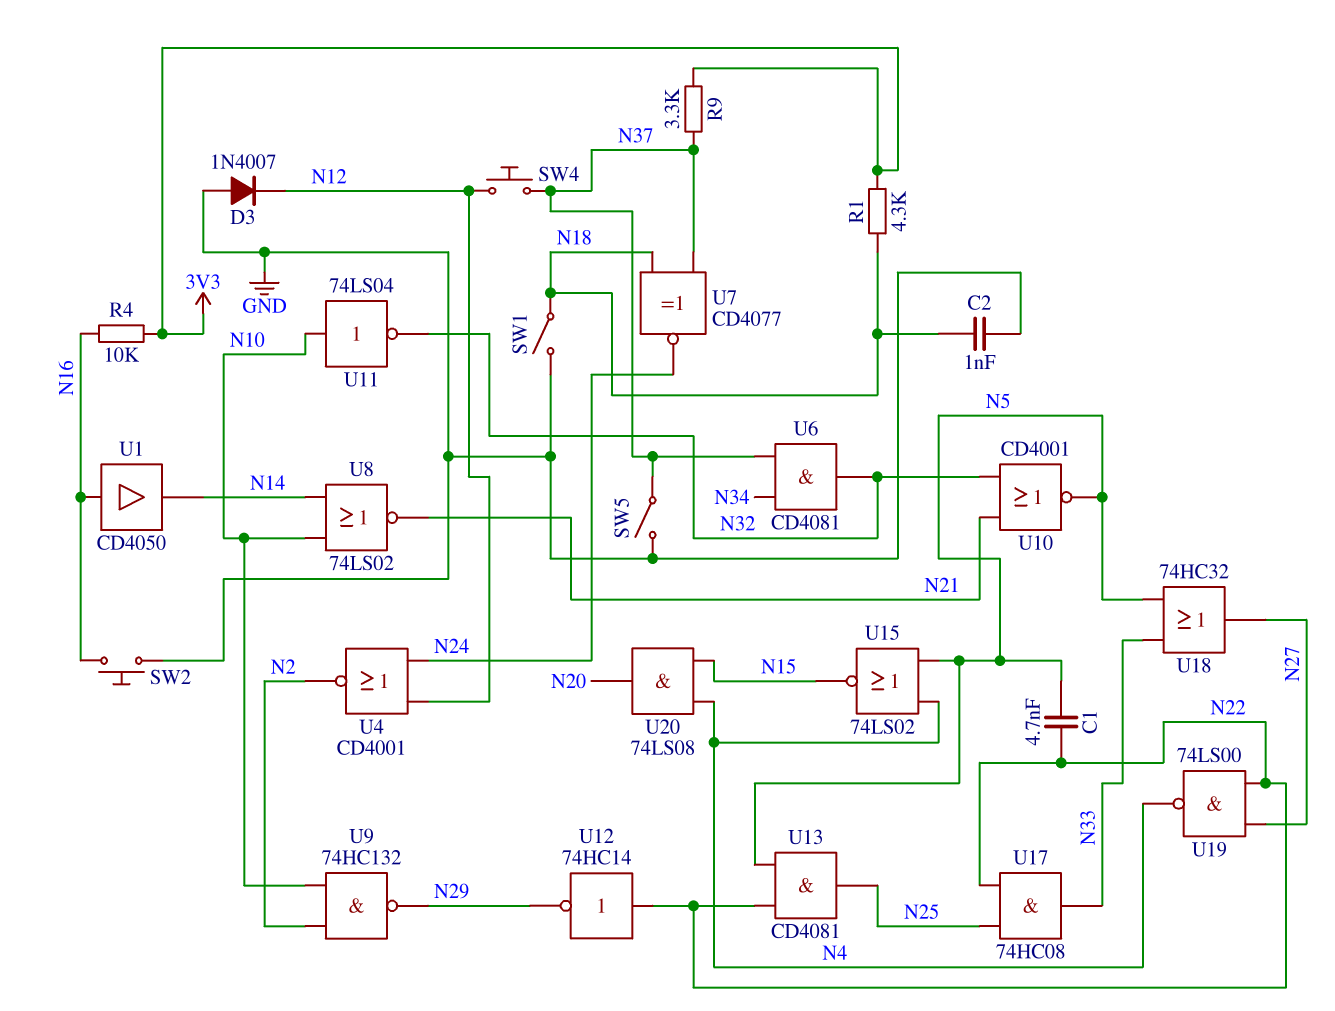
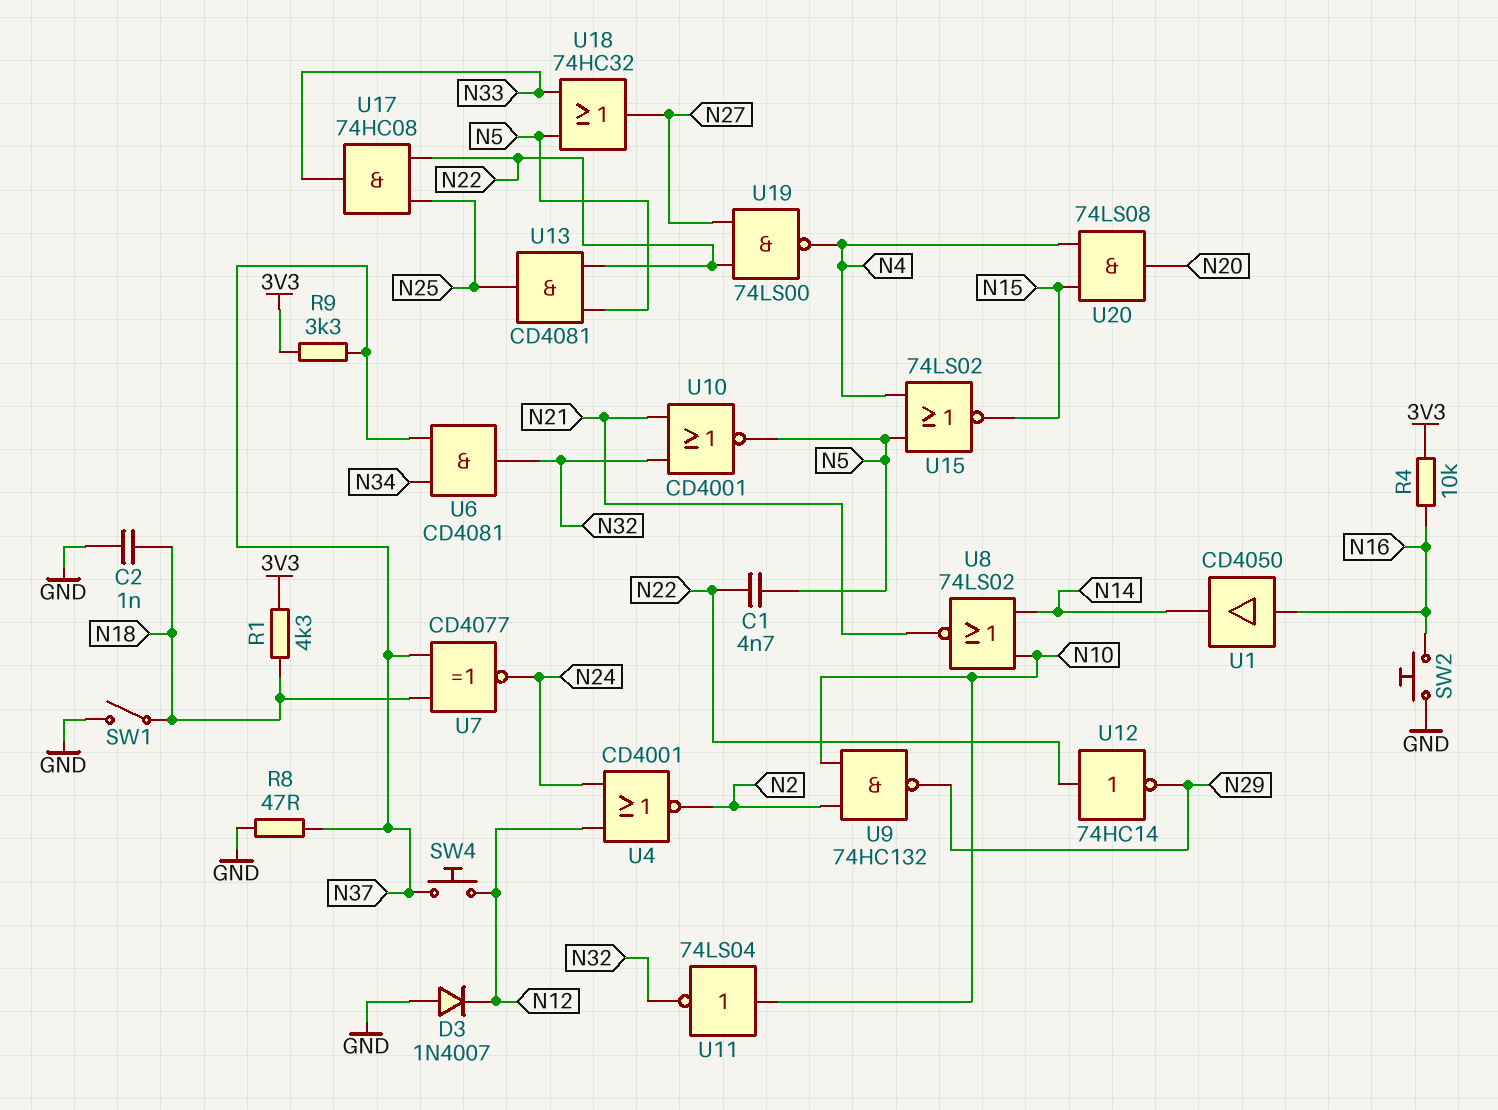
R8: none -> 47 (GND, N37)
SW5: switch (GND, N37) -> none

